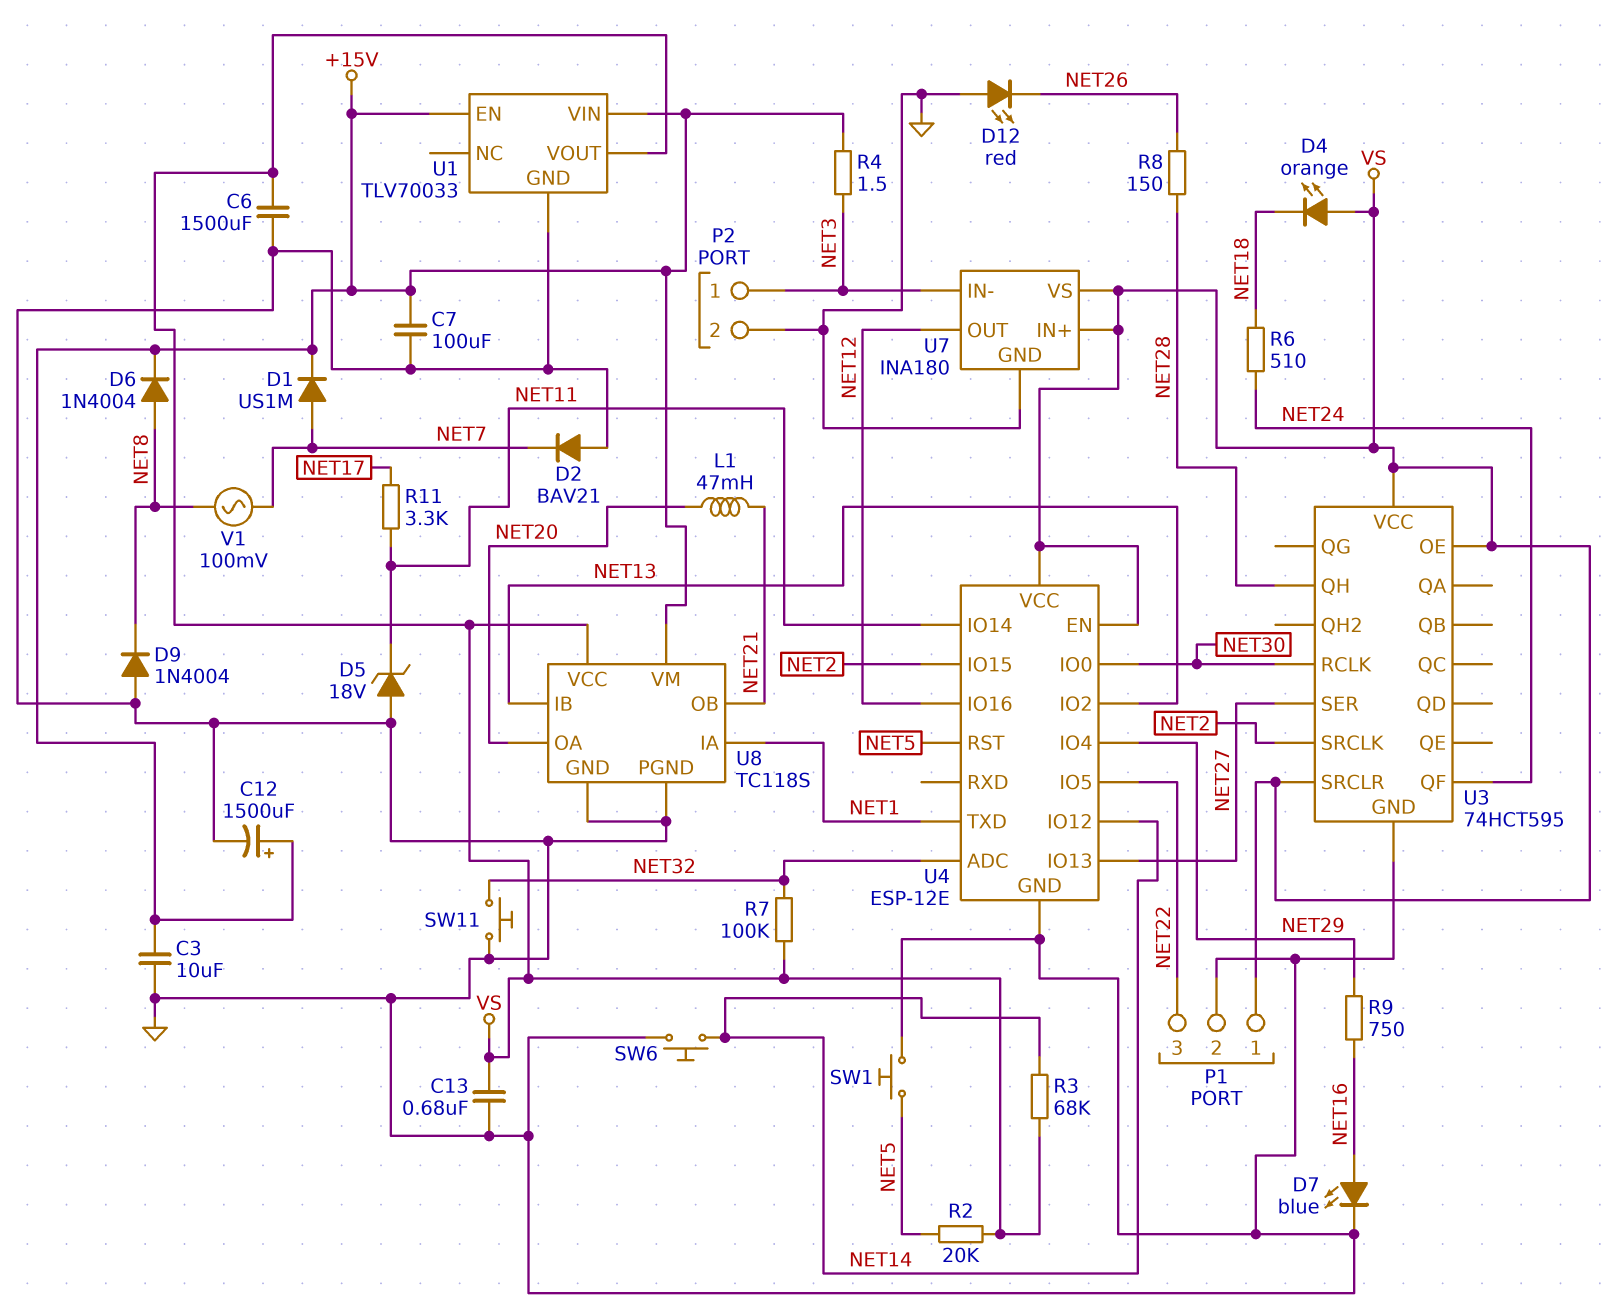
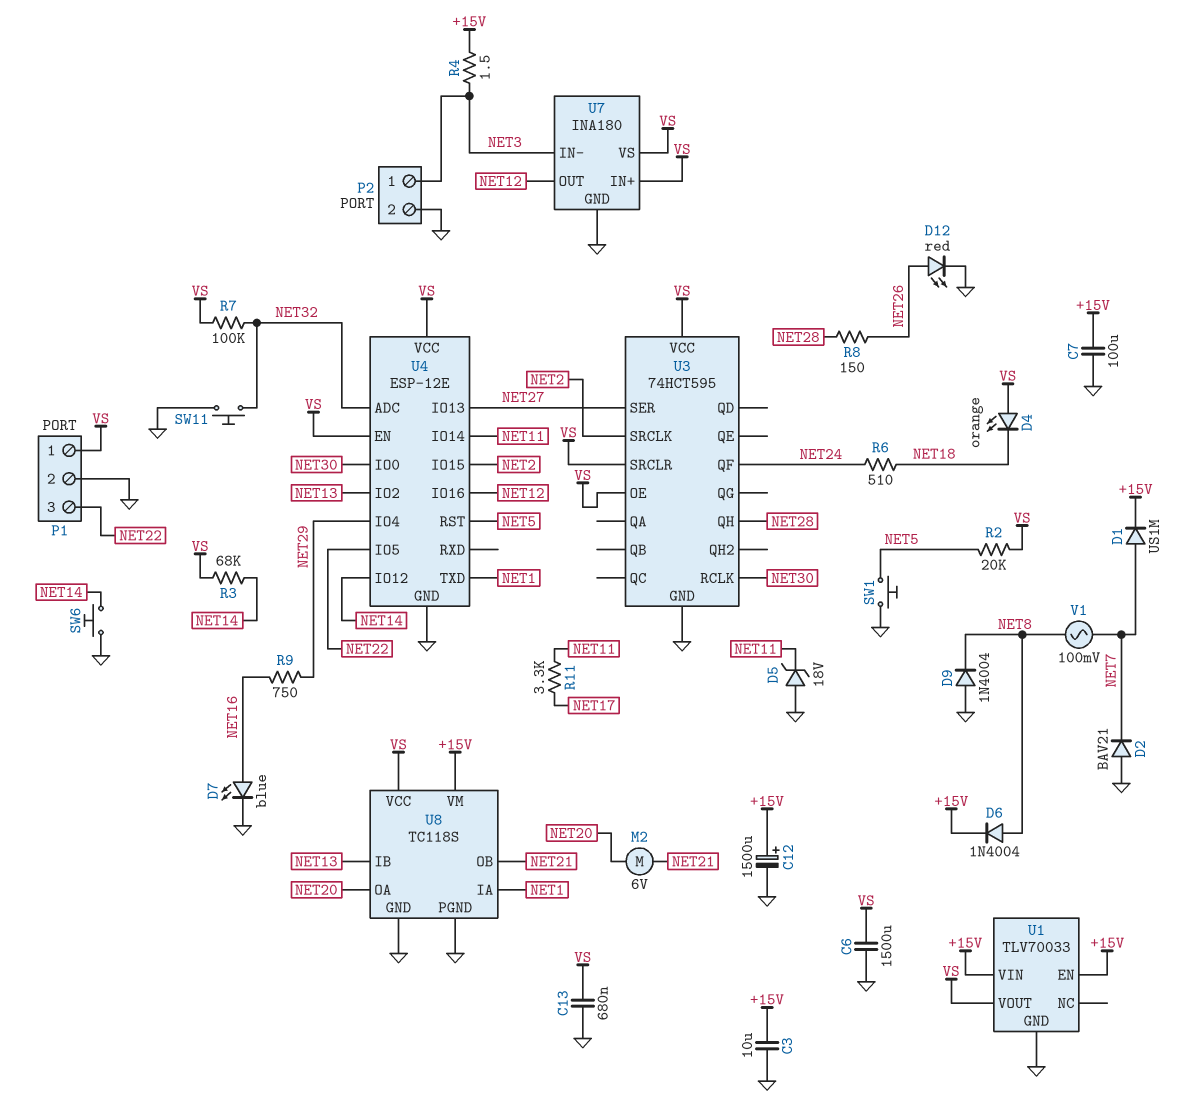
D12: LED red (A GND, K NET26) -> LED red (A NET26, K GND)
L1: 47mH (NET20, NET21) -> none
M2: none -> motor 6V (NET20, NET21)

